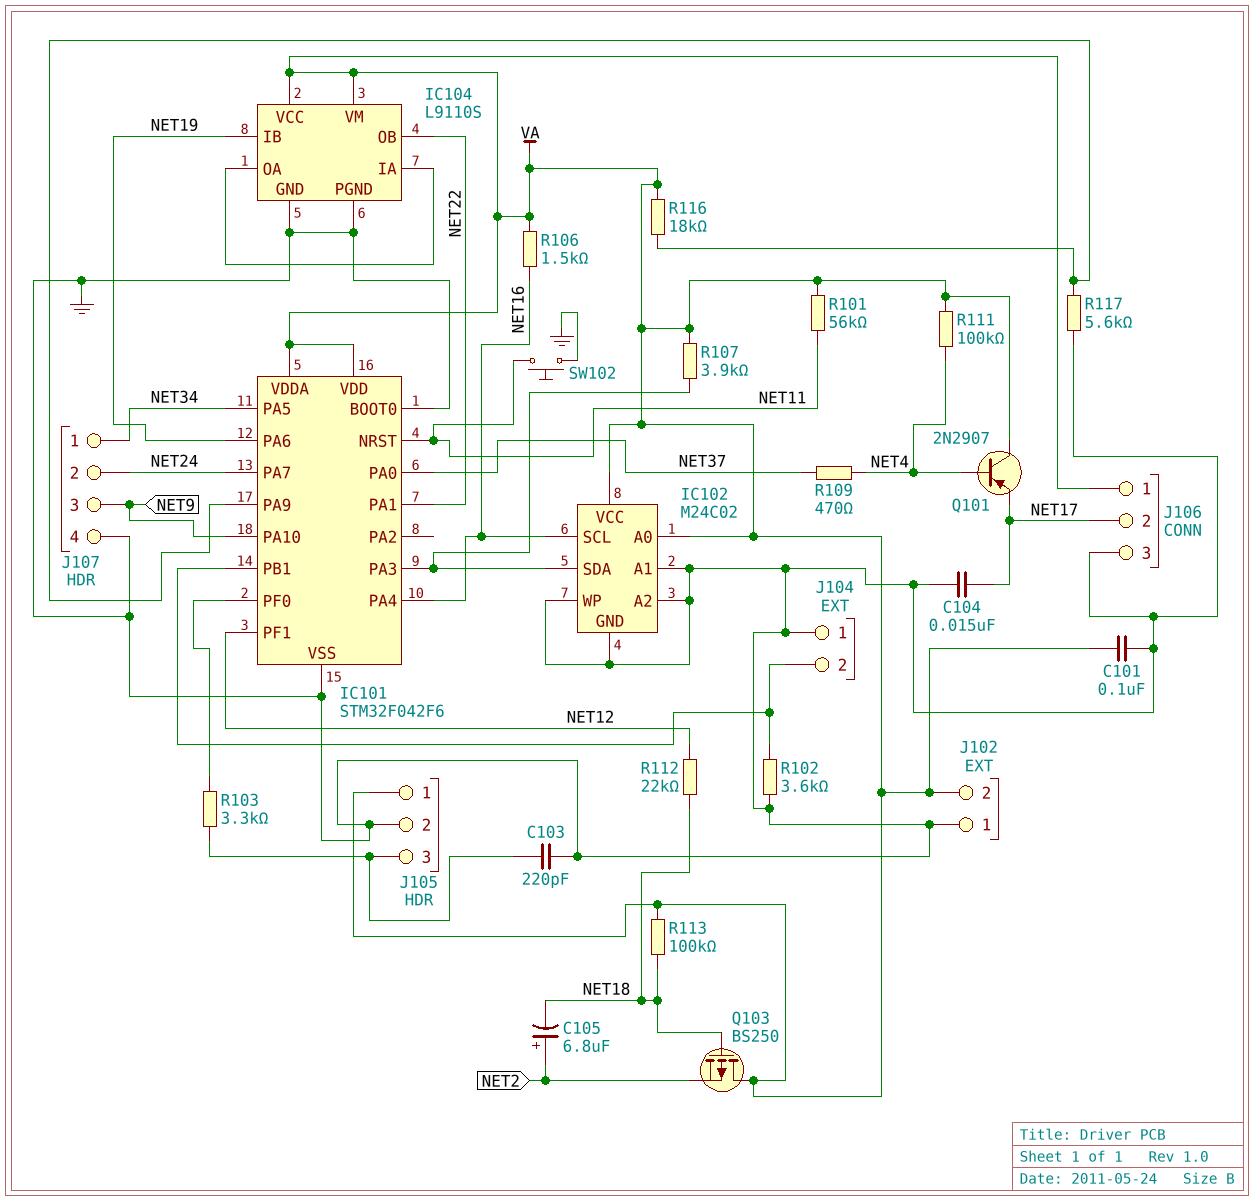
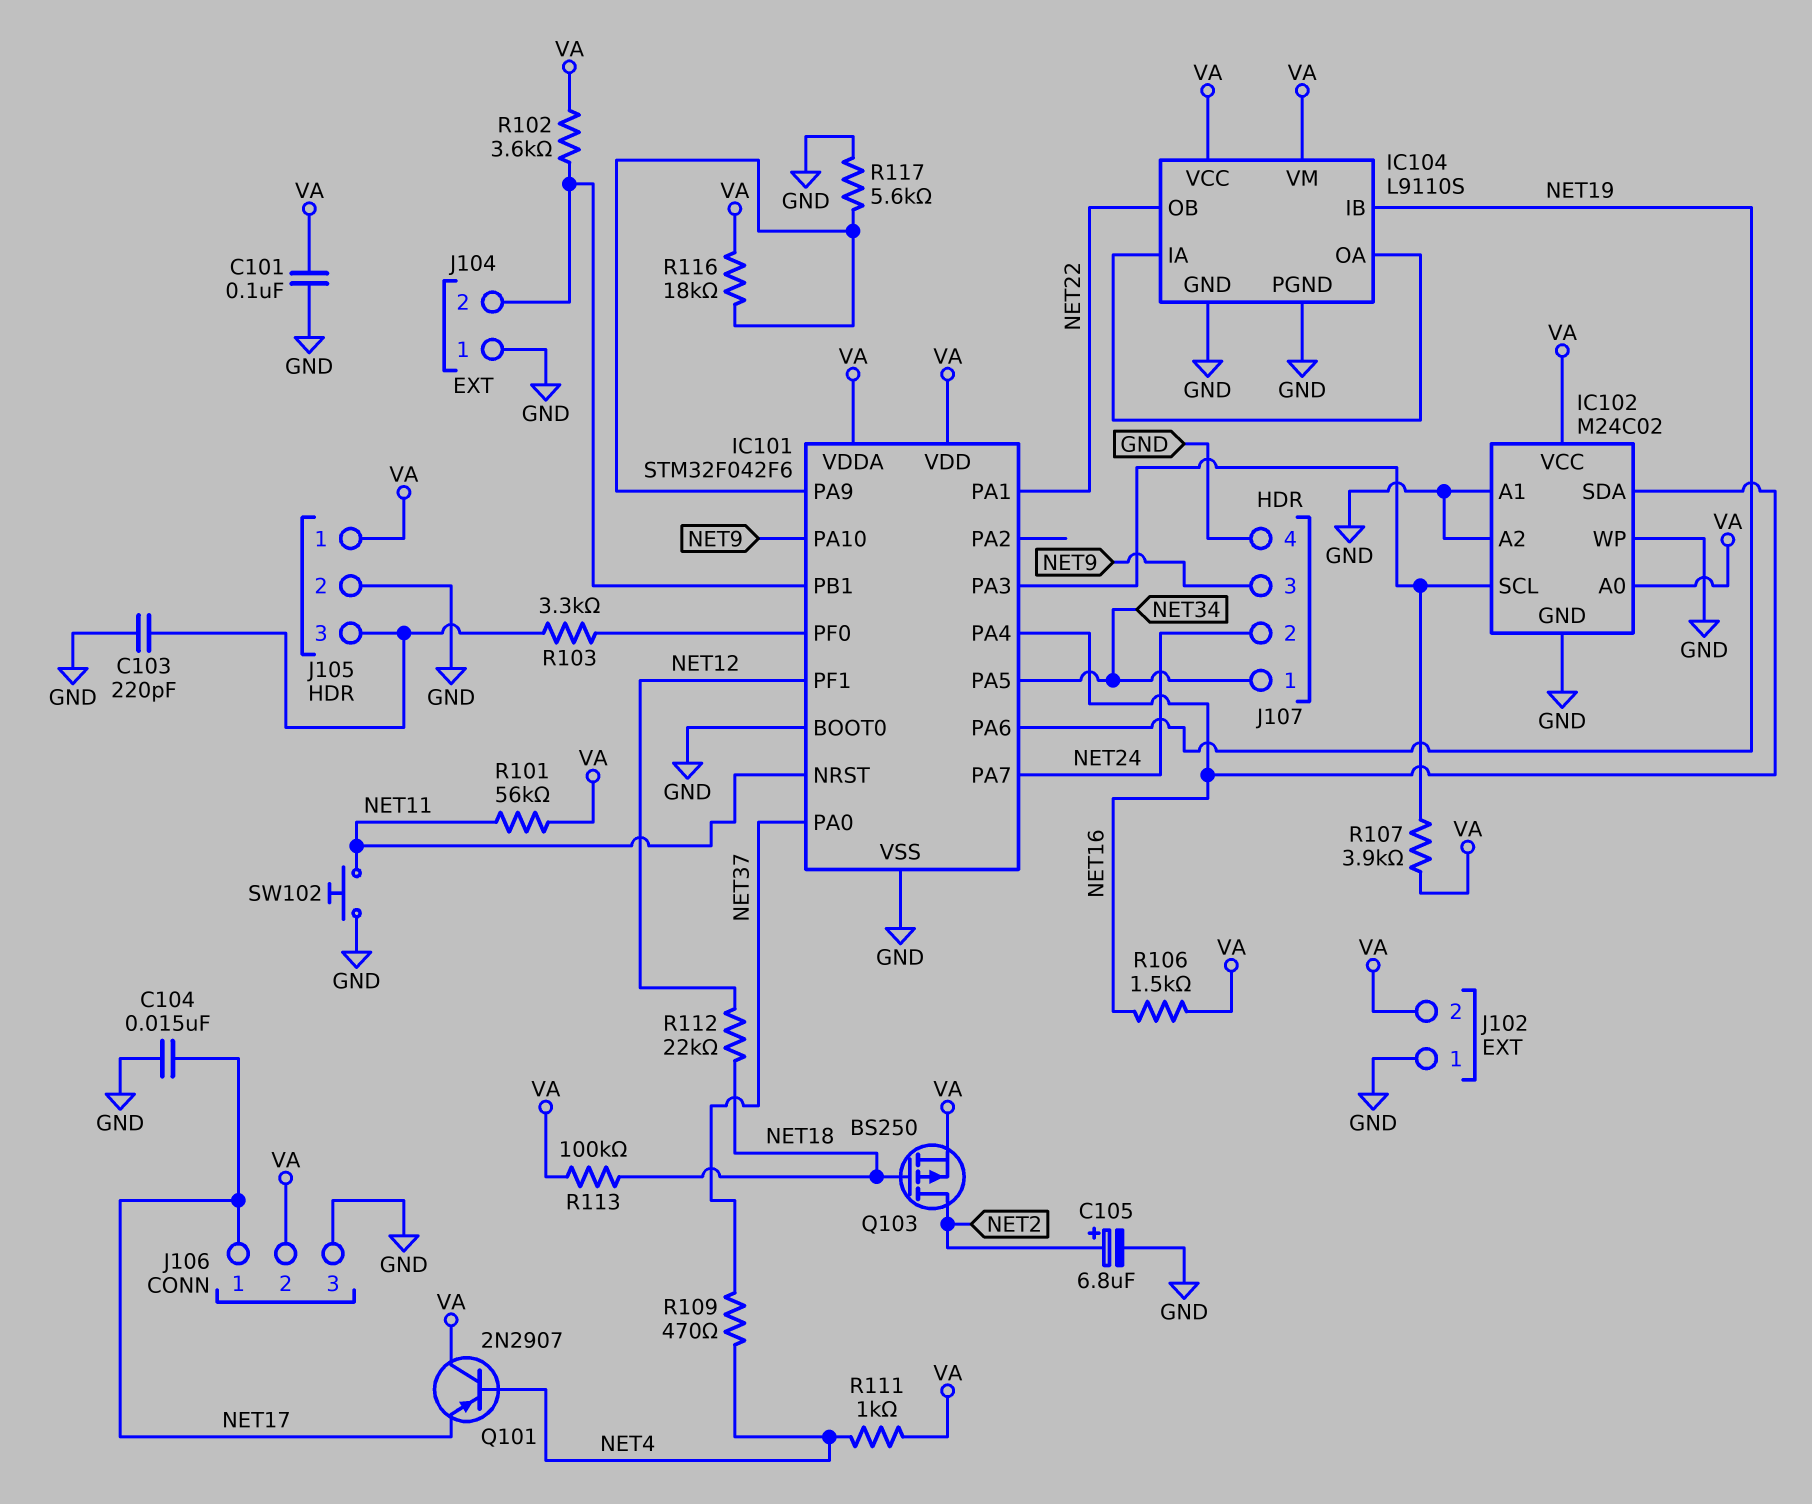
C105: 6.8uF (plus NET2, minus NET18) -> 6.8uF (plus NET2, minus GND)
IC102 pin SCL: NET16 -> IC101/PA3
IC102 pin SDA: IC101/PA3 -> NET16
J106 pin 1: VA -> NET17
J106 pin 2: NET17 -> VA
Q103: PMOS BS250 (G NET18, D VA, S NET2) -> PMOS BS250 (G NET18, D NET2, S VA)
R102: 3.6k (GND, IC101/PB1) -> 3.6k (IC101/PB1, VA)
R111: 100k (NET4, VA) -> 1k (NET4, VA)

